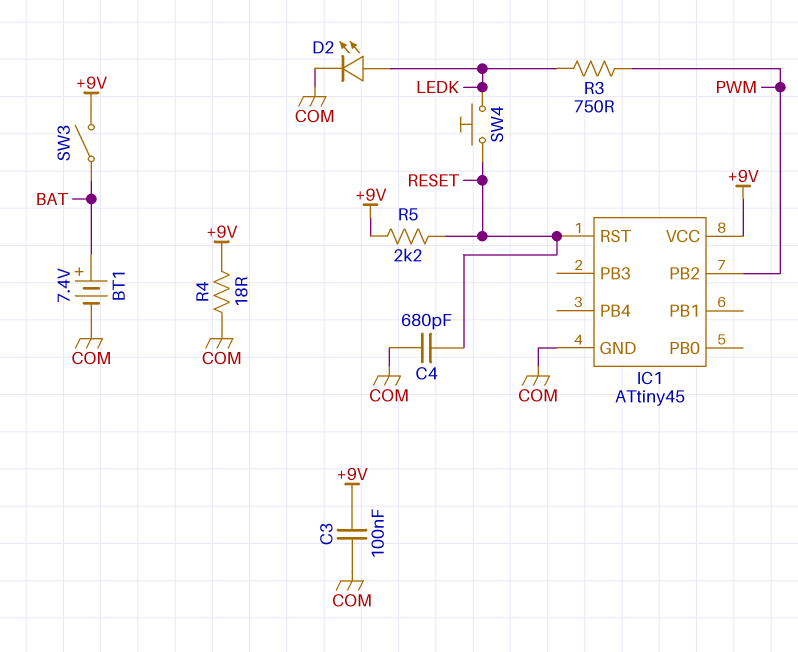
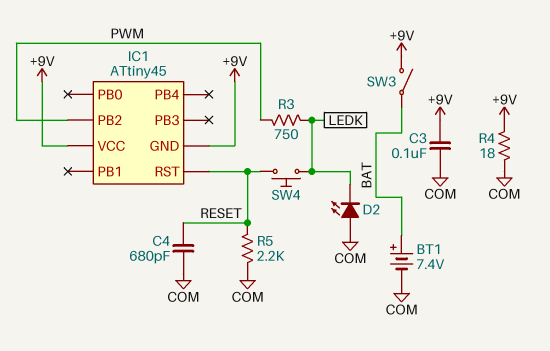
D2: LED (A LEDK, K COM) -> LED (A COM, K LEDK)
IC1 pin GND: COM -> +9V
R5: 2.2k (+9V, RESET) -> 2.2k (COM, RESET)

